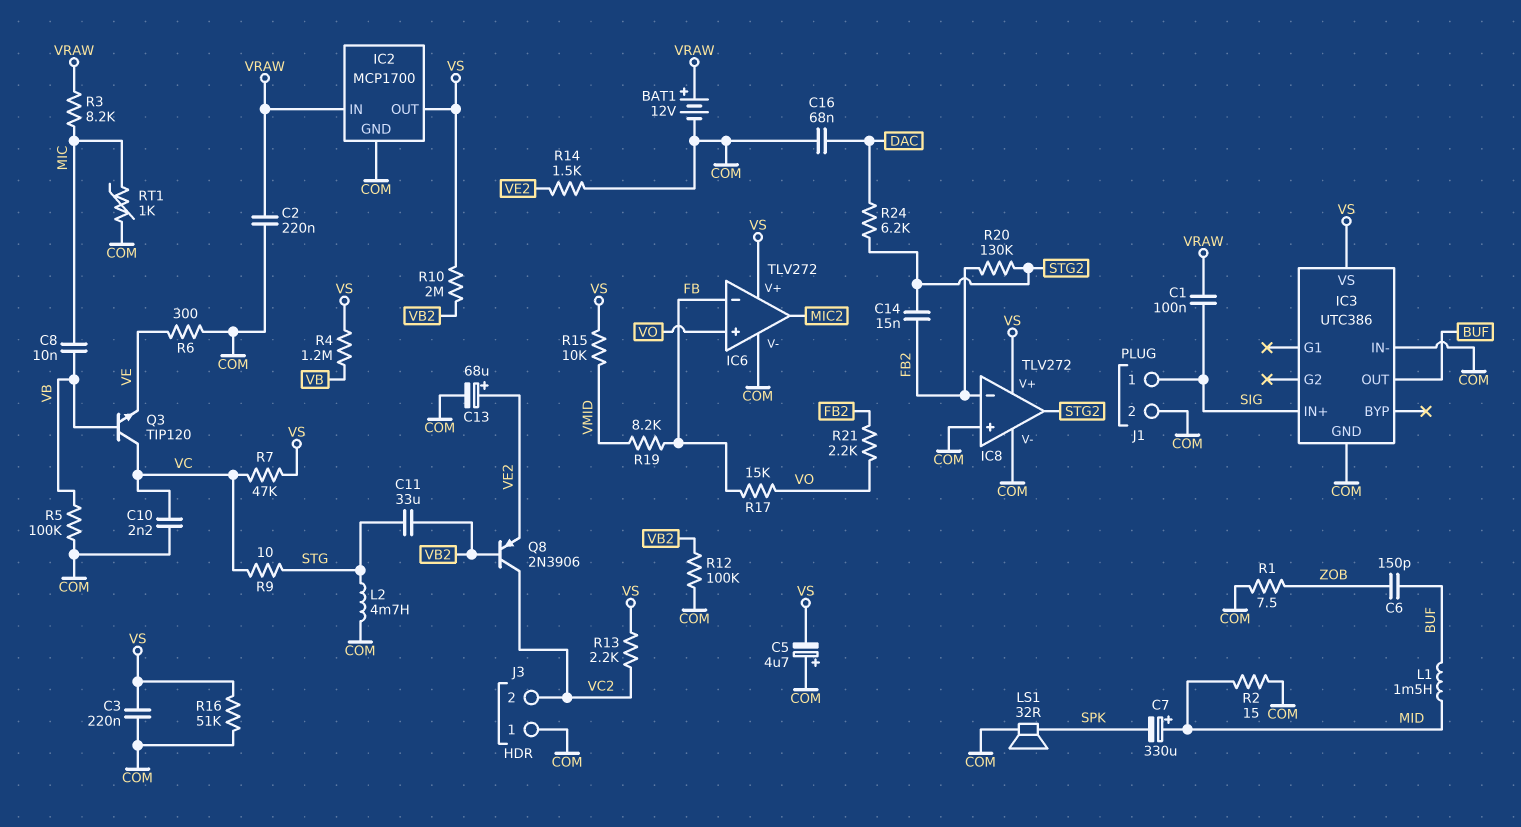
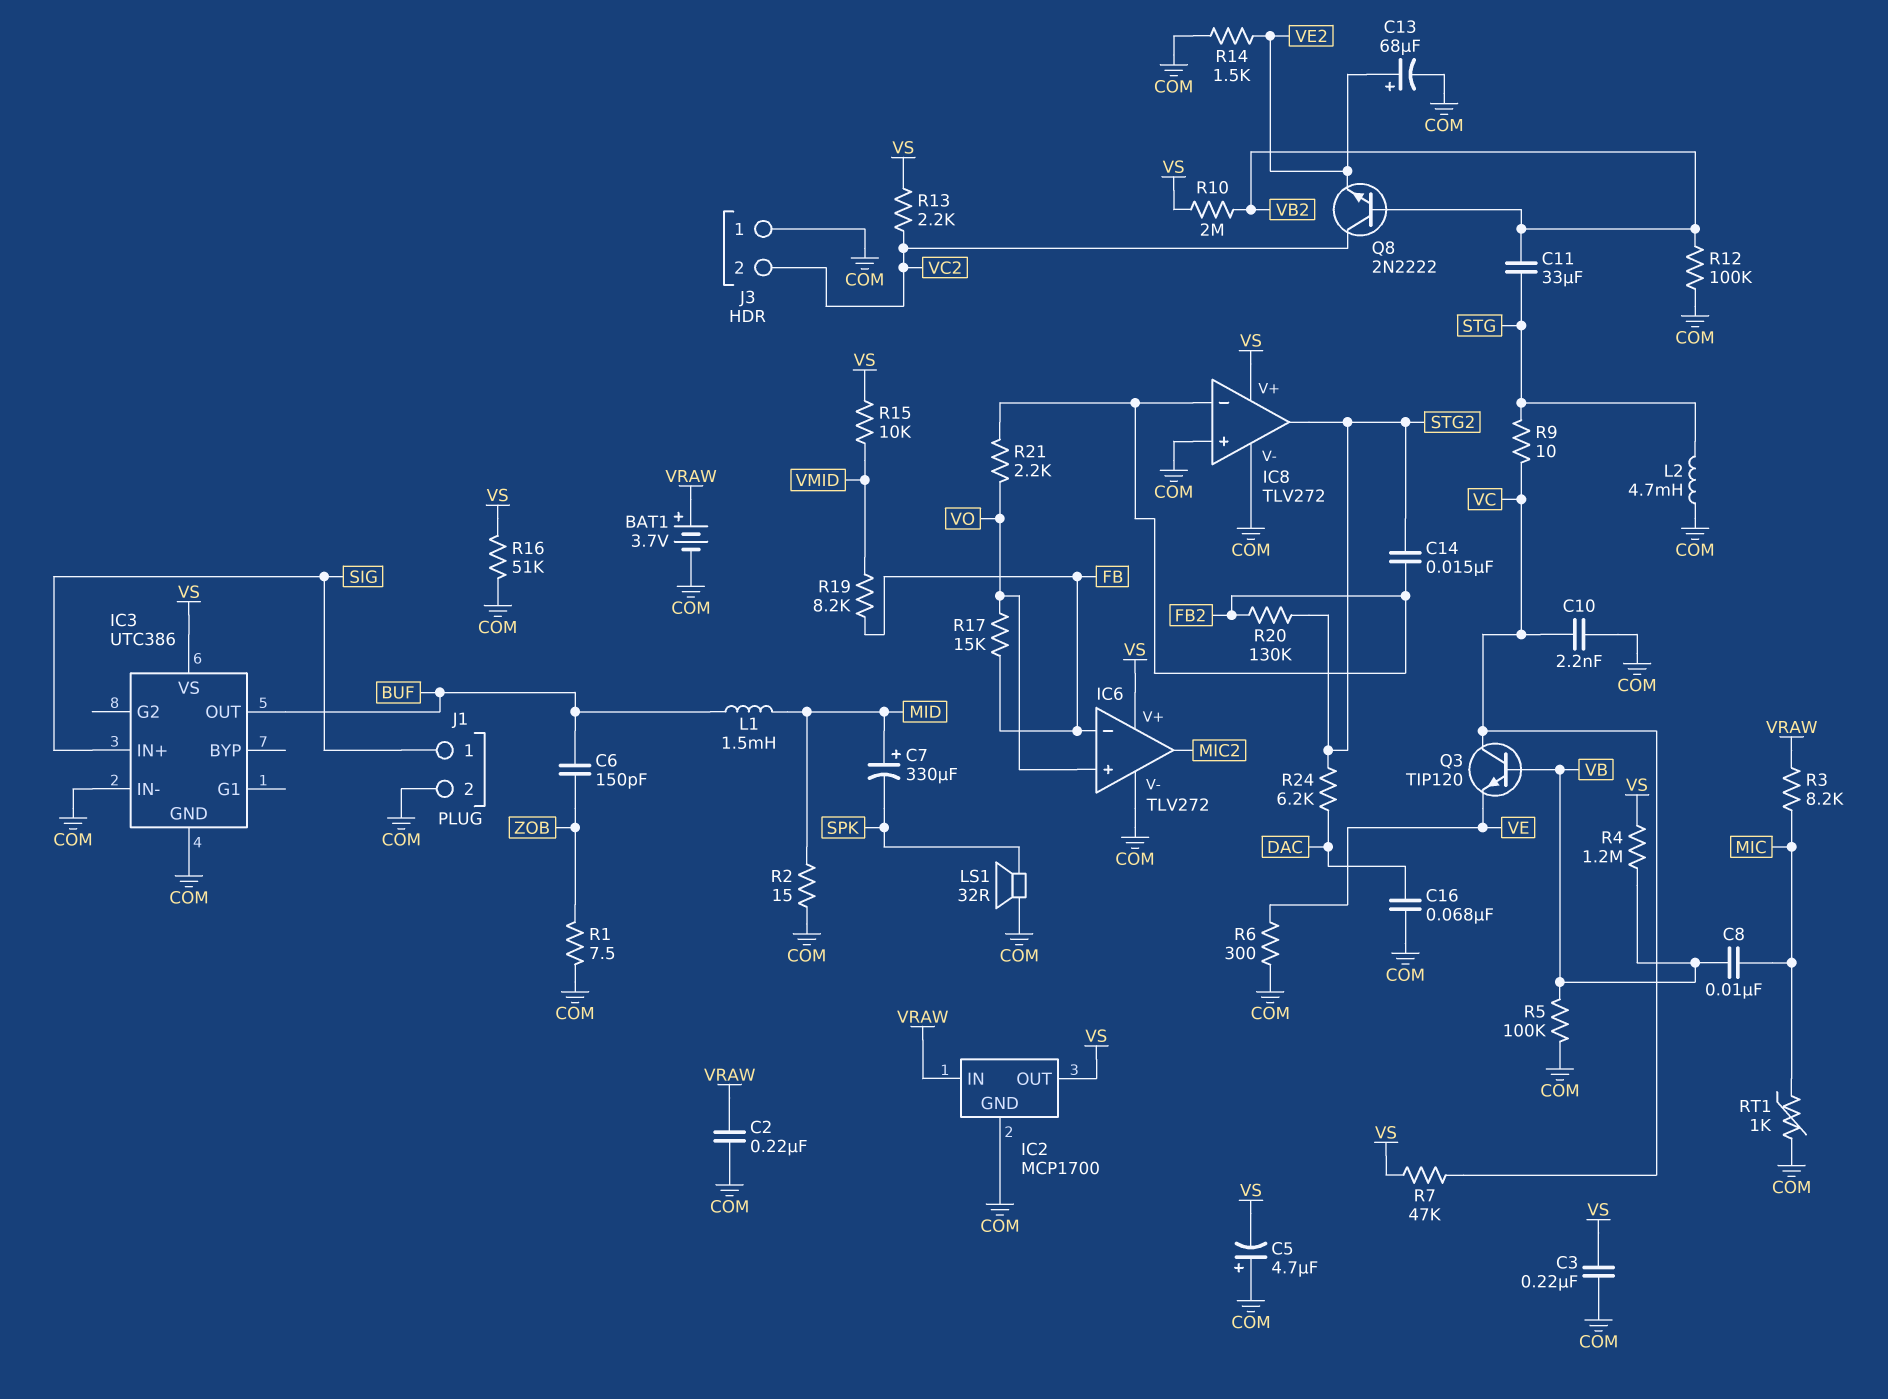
BAT1: 12V (plus VRAW, minus COM) -> 3.7V (plus VRAW, minus COM)
C1: 100nF (SIG, VRAW) -> none
Q8: PNP 2N3906 (B VB2, C VC2, E VE2) -> NPN 2N2222 (B VB2, C VC2, E VE2)

